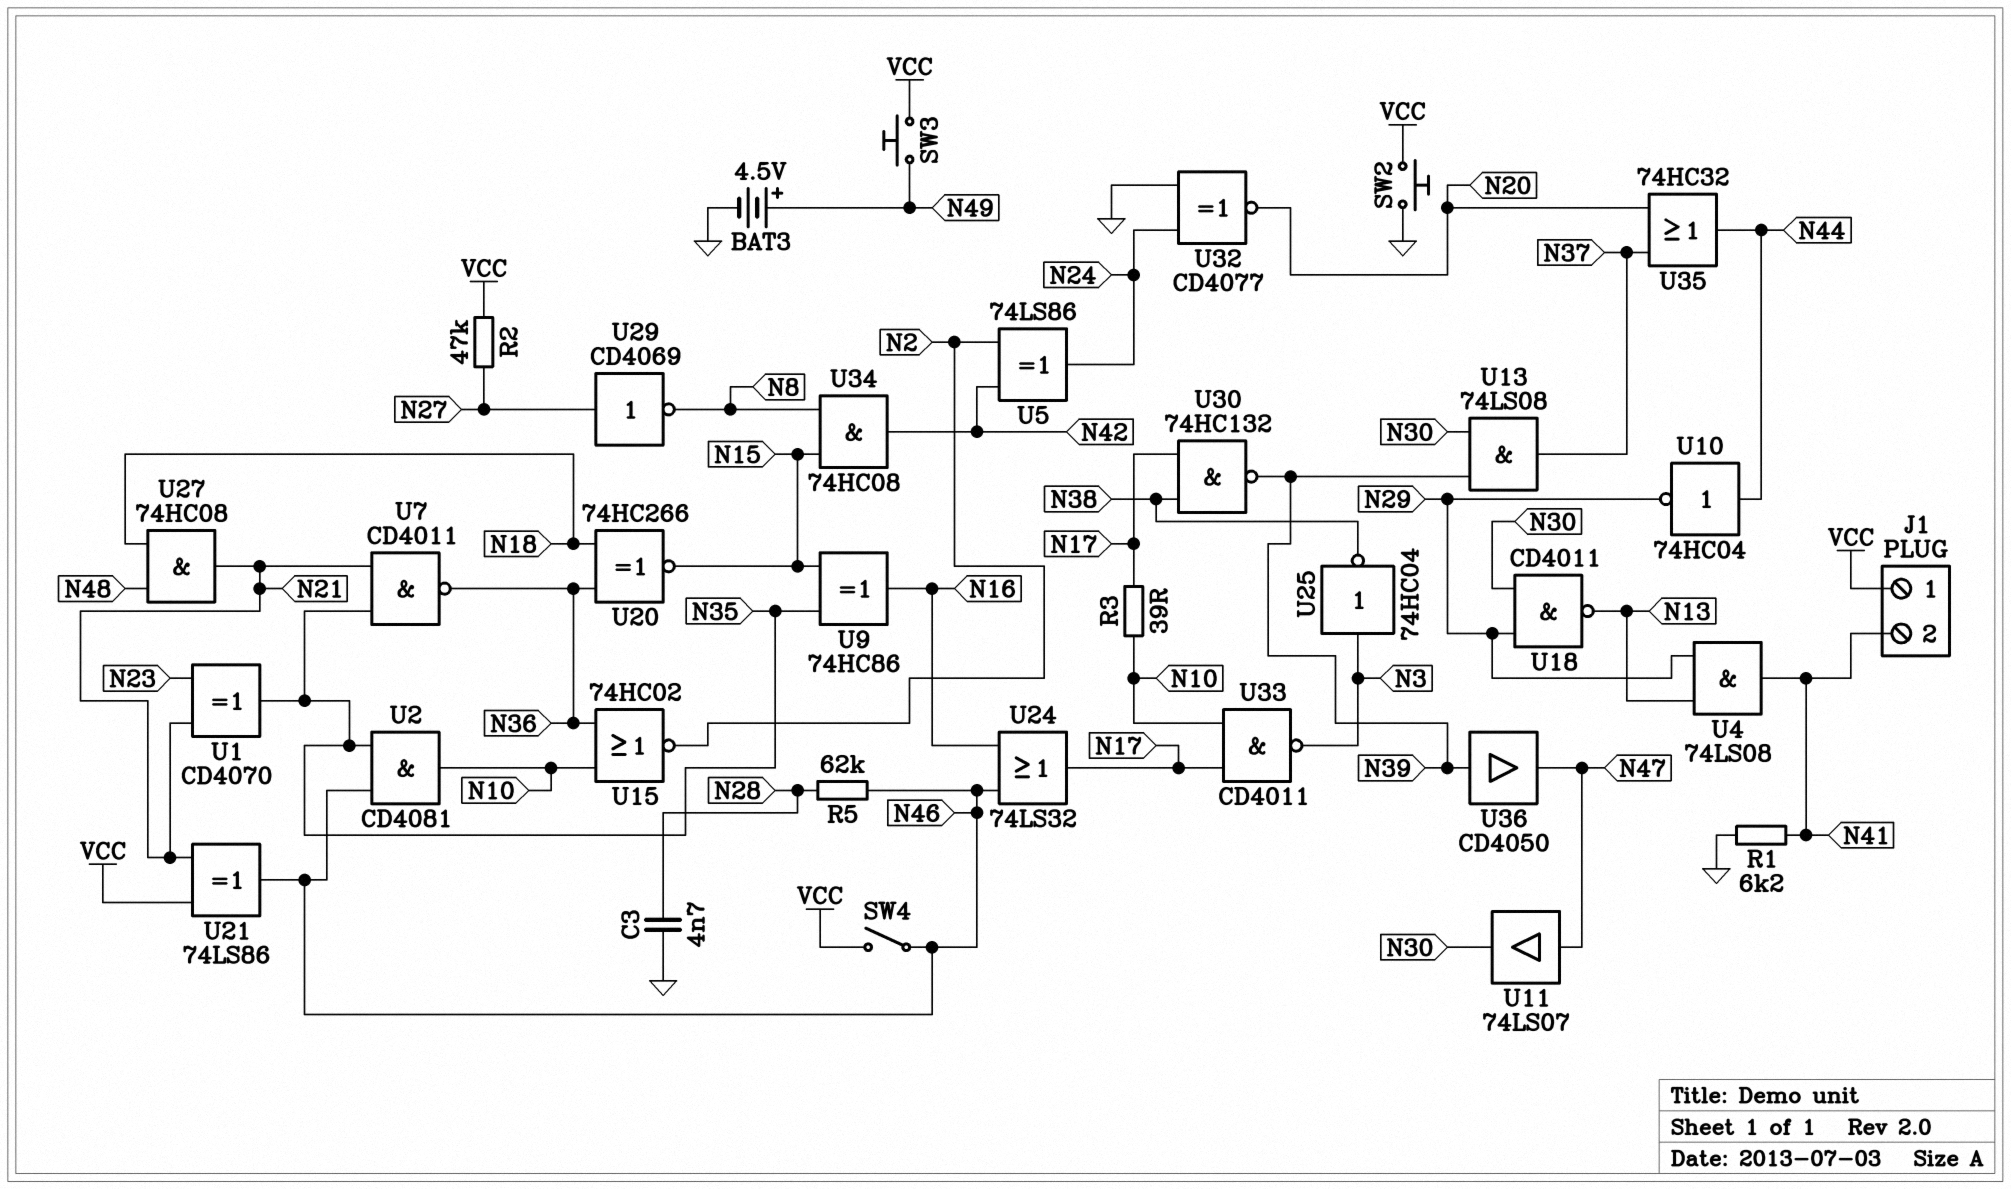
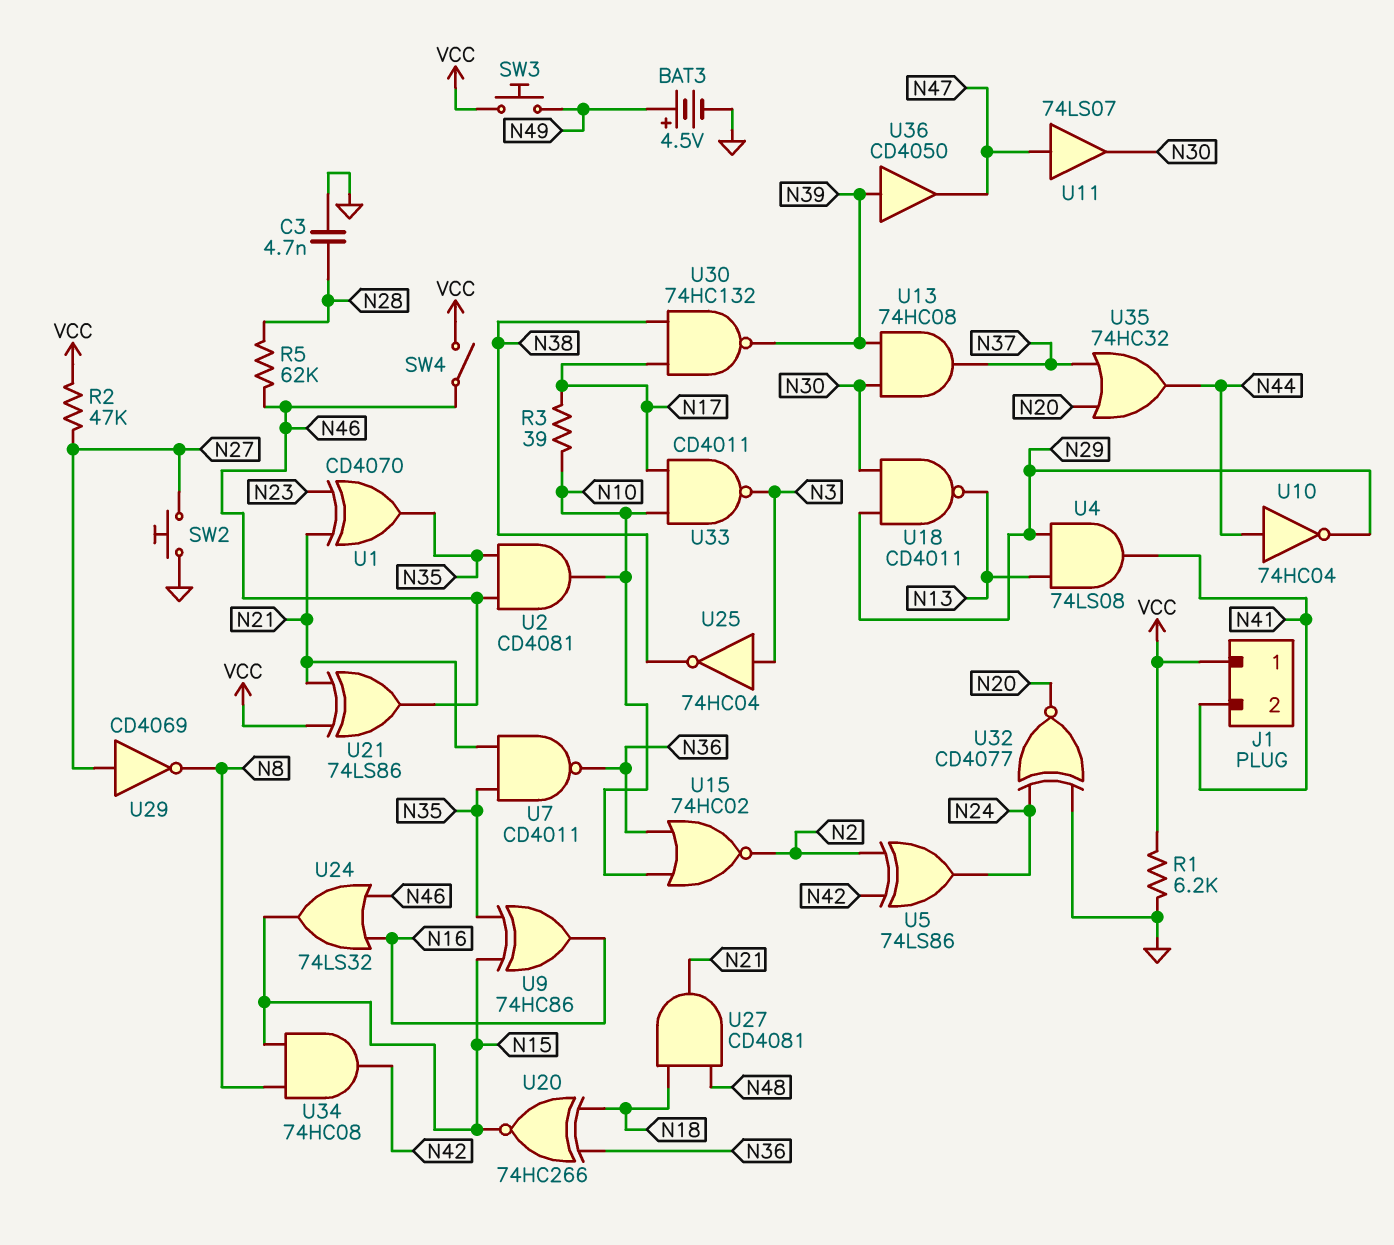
R1: 6.2k (GND, N41) -> 6.2k (GND, VCC)
SW2: button (GND, VCC) -> button (GND, N27)
U13: AND 74LS08 (in N30, in N39, out N37) -> AND 74HC08 (in N30, in N39, out N37)
U24: OR 74LS32 (in N16, in N46, out N17) -> OR 74LS32 (in N16, in N46, out N15)
U27: AND 74HC08 (in N18, in N48, out N21) -> AND CD4081 (in N18, in N48, out N21)

